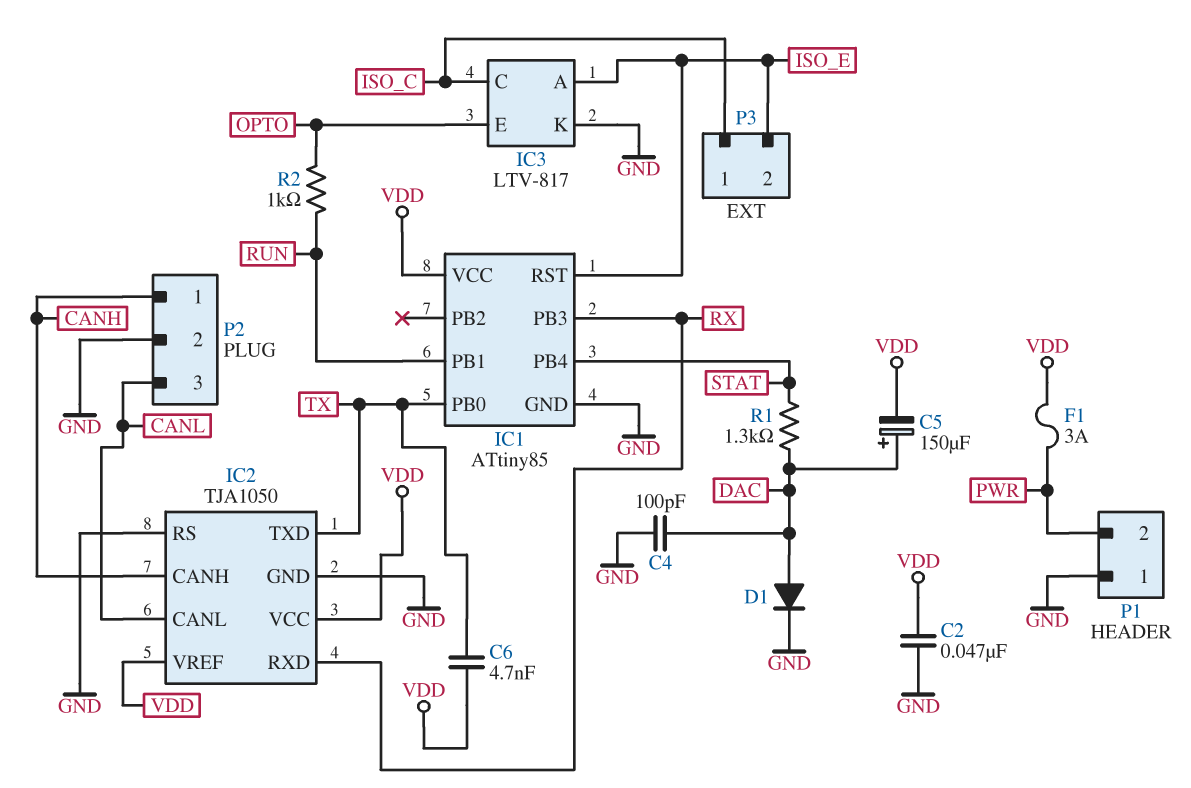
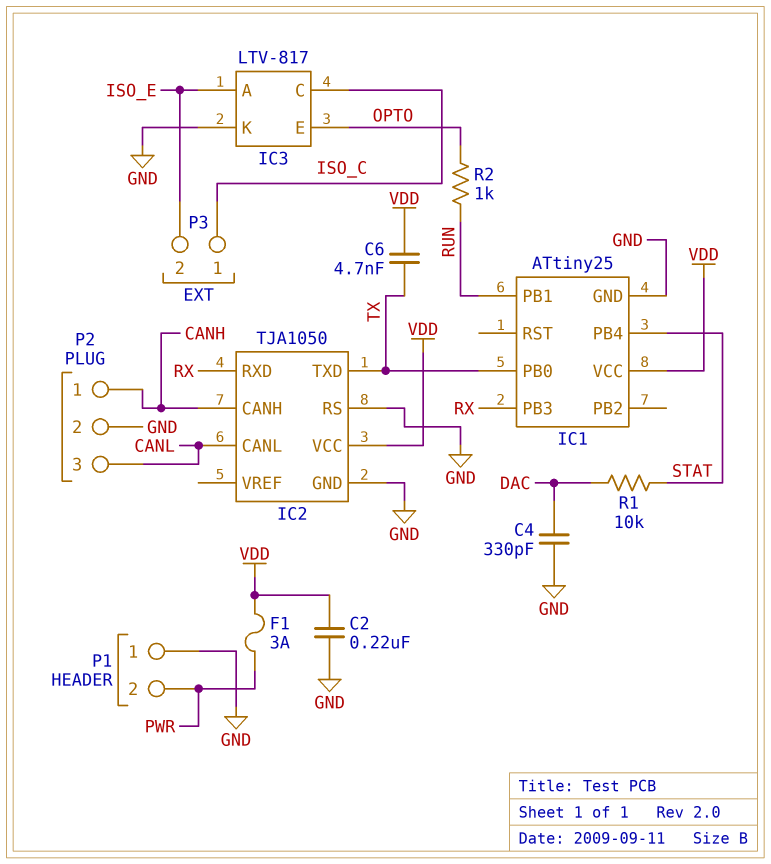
C2: 47nF (GND, VDD) -> 220nF (GND, VDD)
C4: 100pF (DAC, GND) -> 330pF (DAC, GND)
C5: 150uF (plus DAC, minus VDD) -> none
D1: diode (A DAC, K GND) -> none
IC1: ATtiny85 -> ATtiny25
IC1 pin RST: ISO_E -> none
IC2 pin VREF: VDD -> none
R1: 1.3k (DAC, STAT) -> 10k (DAC, STAT)

